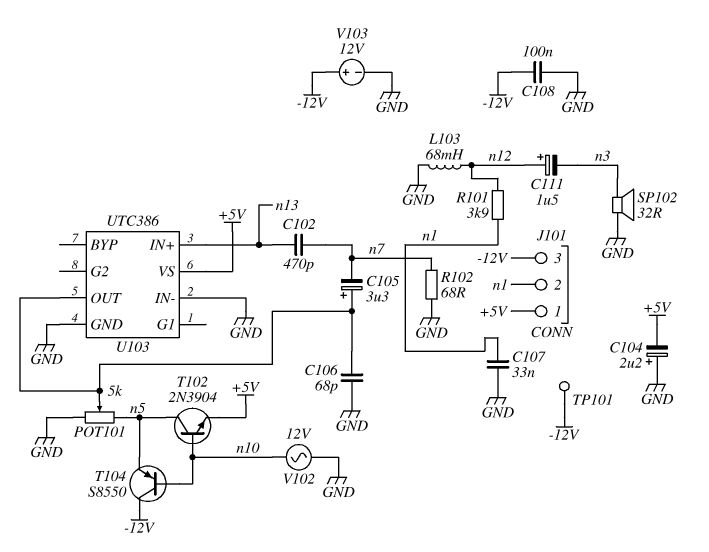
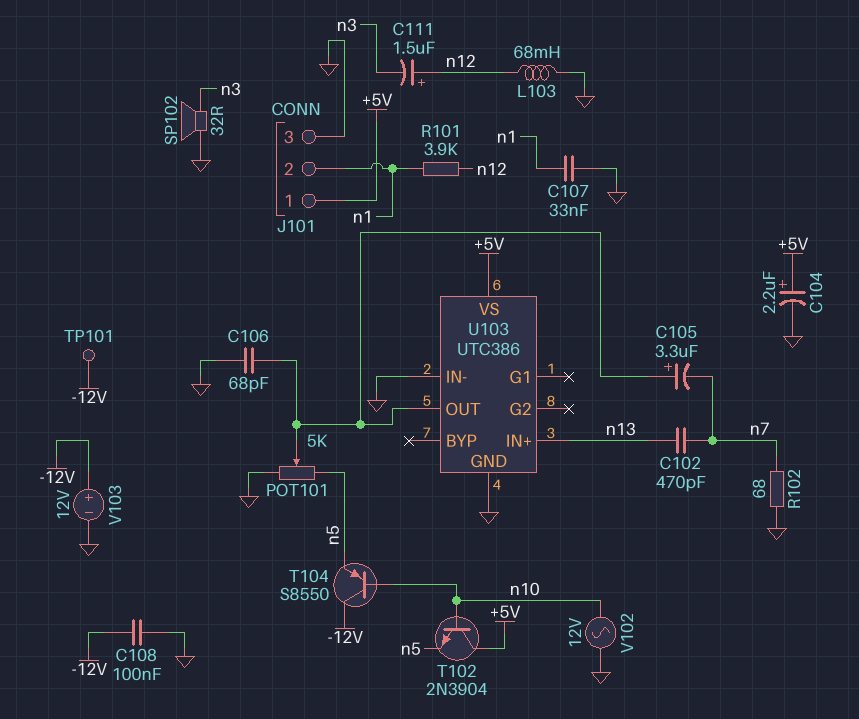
C104: 2.2uF (plus GND, minus +5V) -> 2.2uF (plus +5V, minus GND)
J101 pin 3: -12V -> GND
T102: NPN 2N3904 (B n10, C n5, E +5V) -> NPN 2N3904 (B n10, C +5V, E n5)

